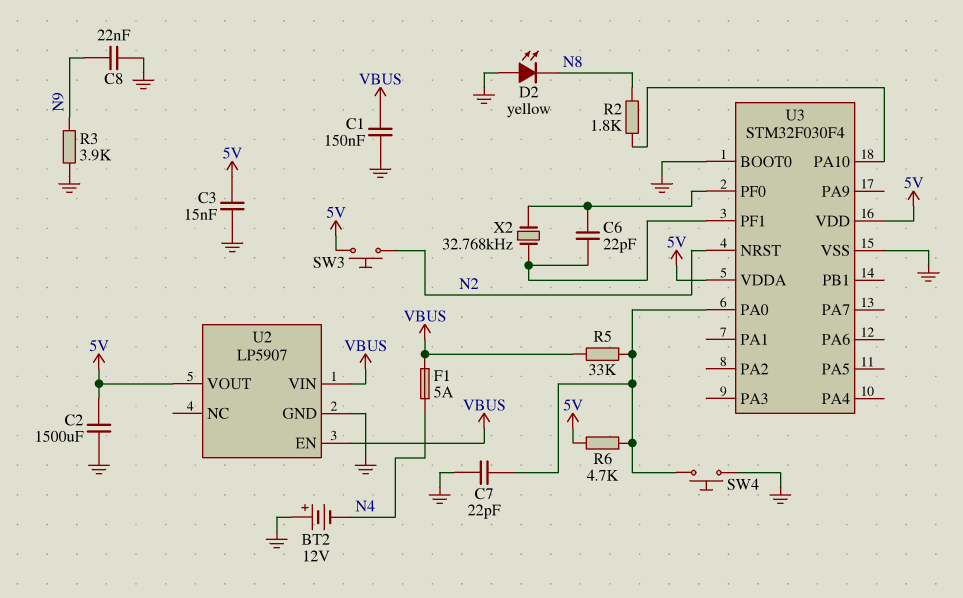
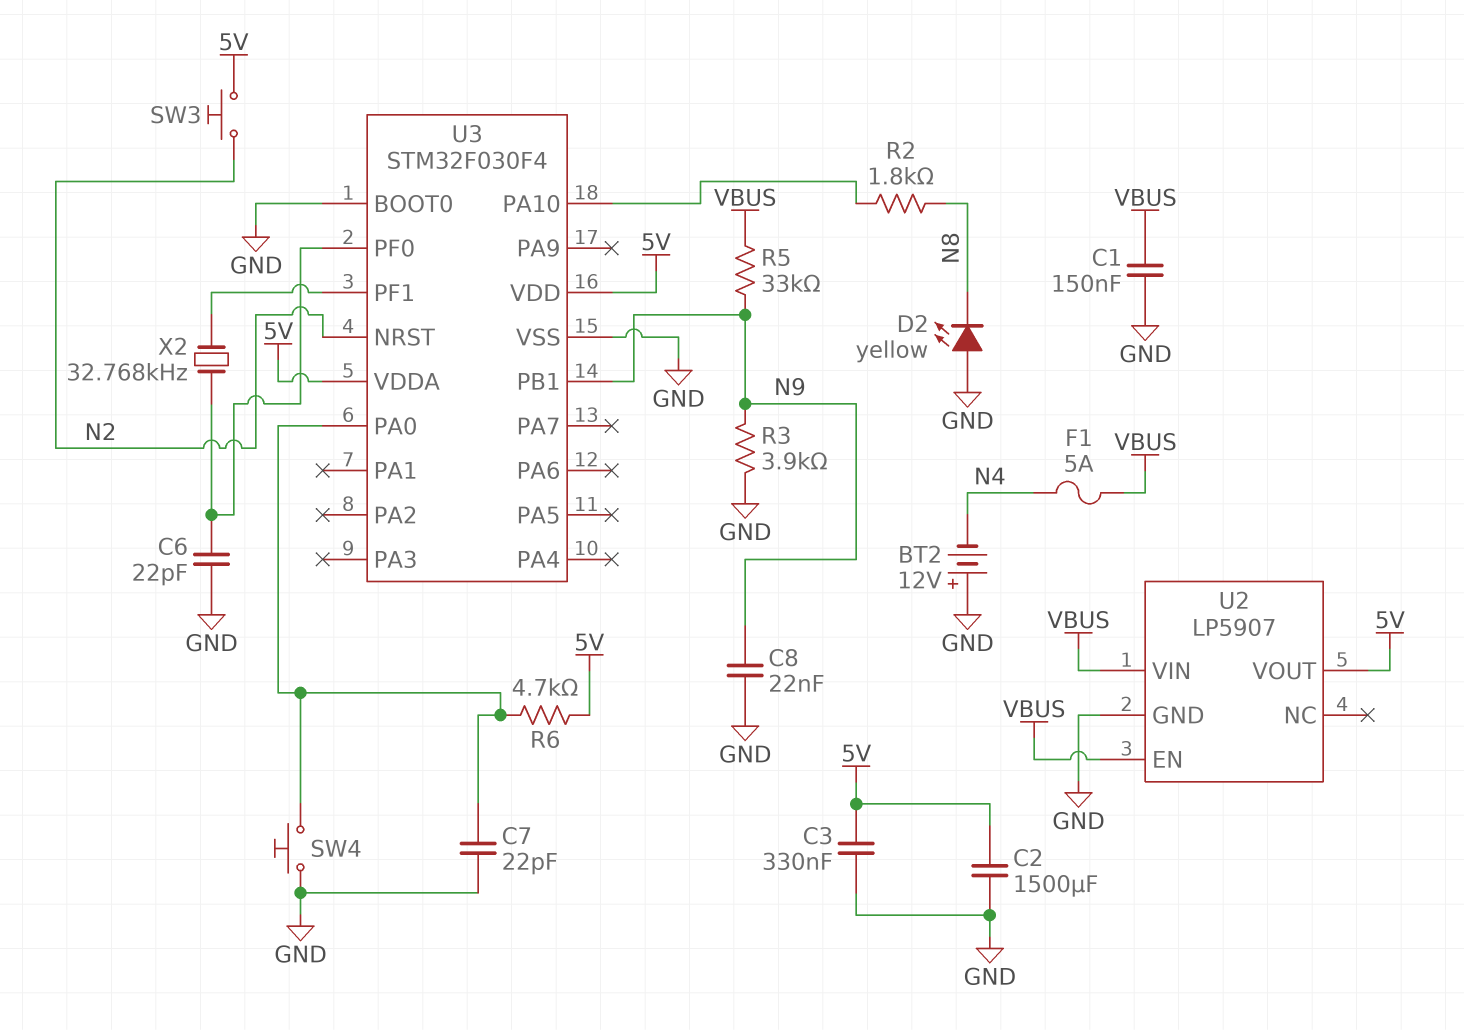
C3: 15nF (5V, GND) -> 330nF (5V, GND)
C6: 22pF (U3/PF0, U3/PF1) -> 22pF (GND, U3/PF0)
R5: 33k (U3/PA0, VBUS) -> 33k (N9, VBUS)
U3 pin PB1: none -> N9

